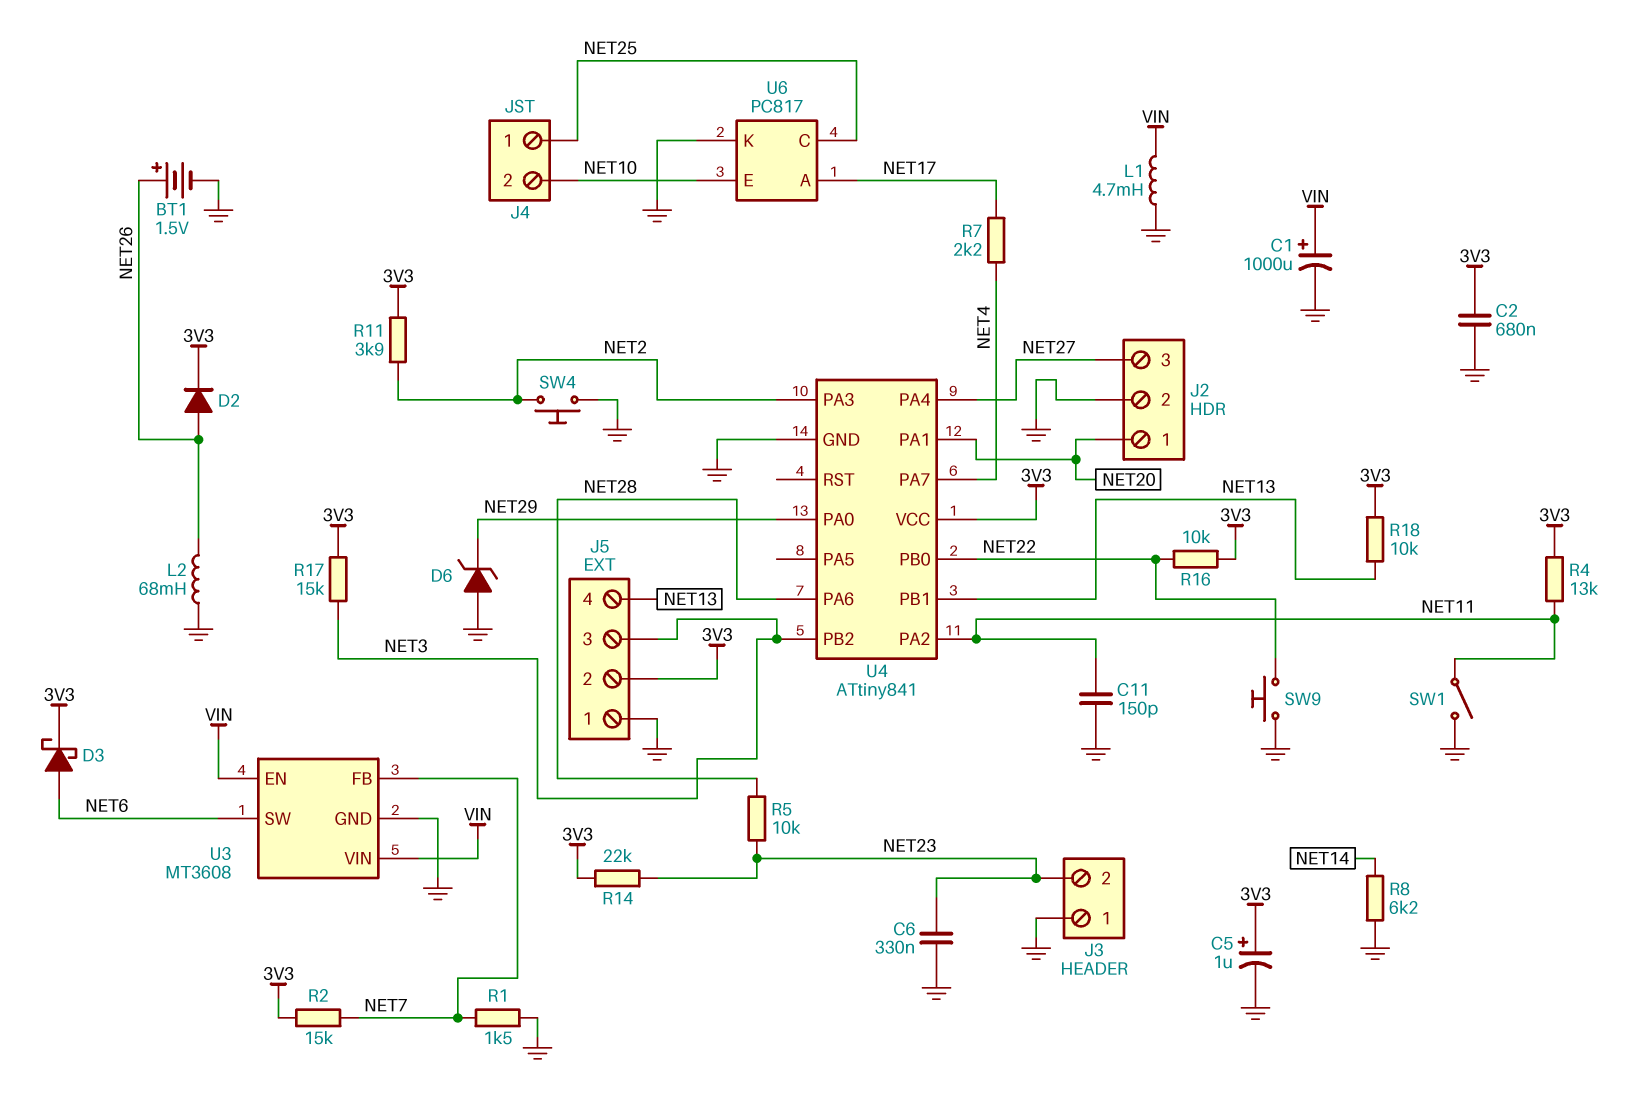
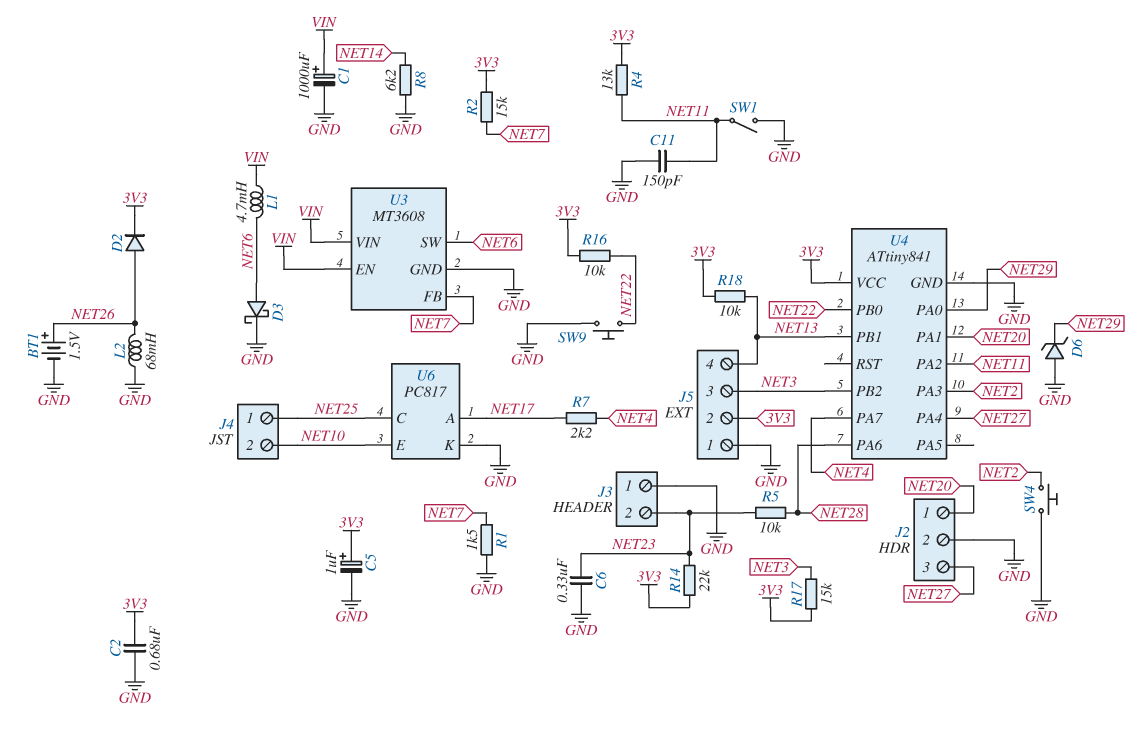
D3: schottky (A NET6, K 3V3) -> schottky (A NET6, K GND)
L1: 4.7mH (GND, VIN) -> 4.7mH (NET6, VIN)
R11: 3.9k (3V3, NET2) -> none

